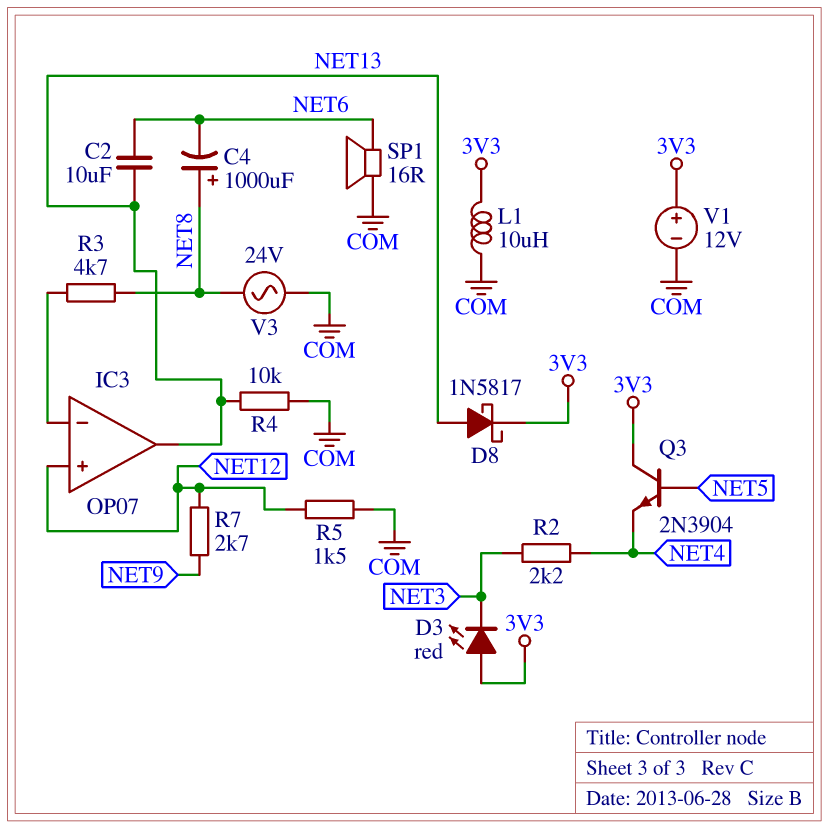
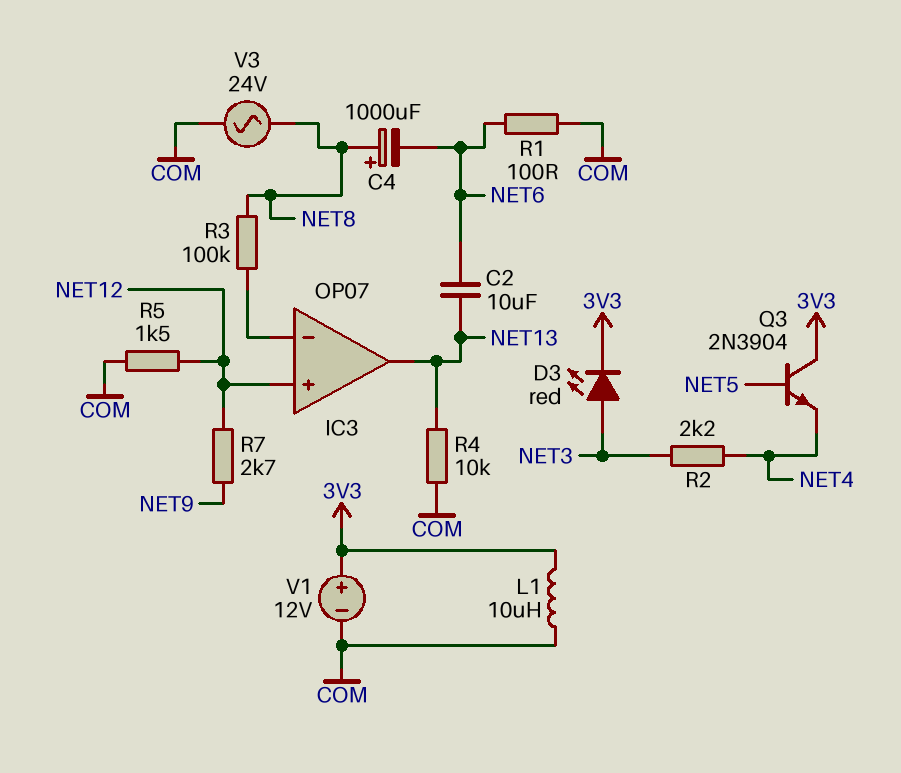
D3: LED red (A 3V3, K NET3) -> LED red (A NET3, K 3V3)
D8: schottky 1N5817 (A NET13, K 3V3) -> none
R1: none -> 100 (COM, NET6)
R3: 4.7k (IC3/in-, NET8) -> 100k (IC3/in-, NET8)
SP1: speaker 16R (COM, NET6) -> none

